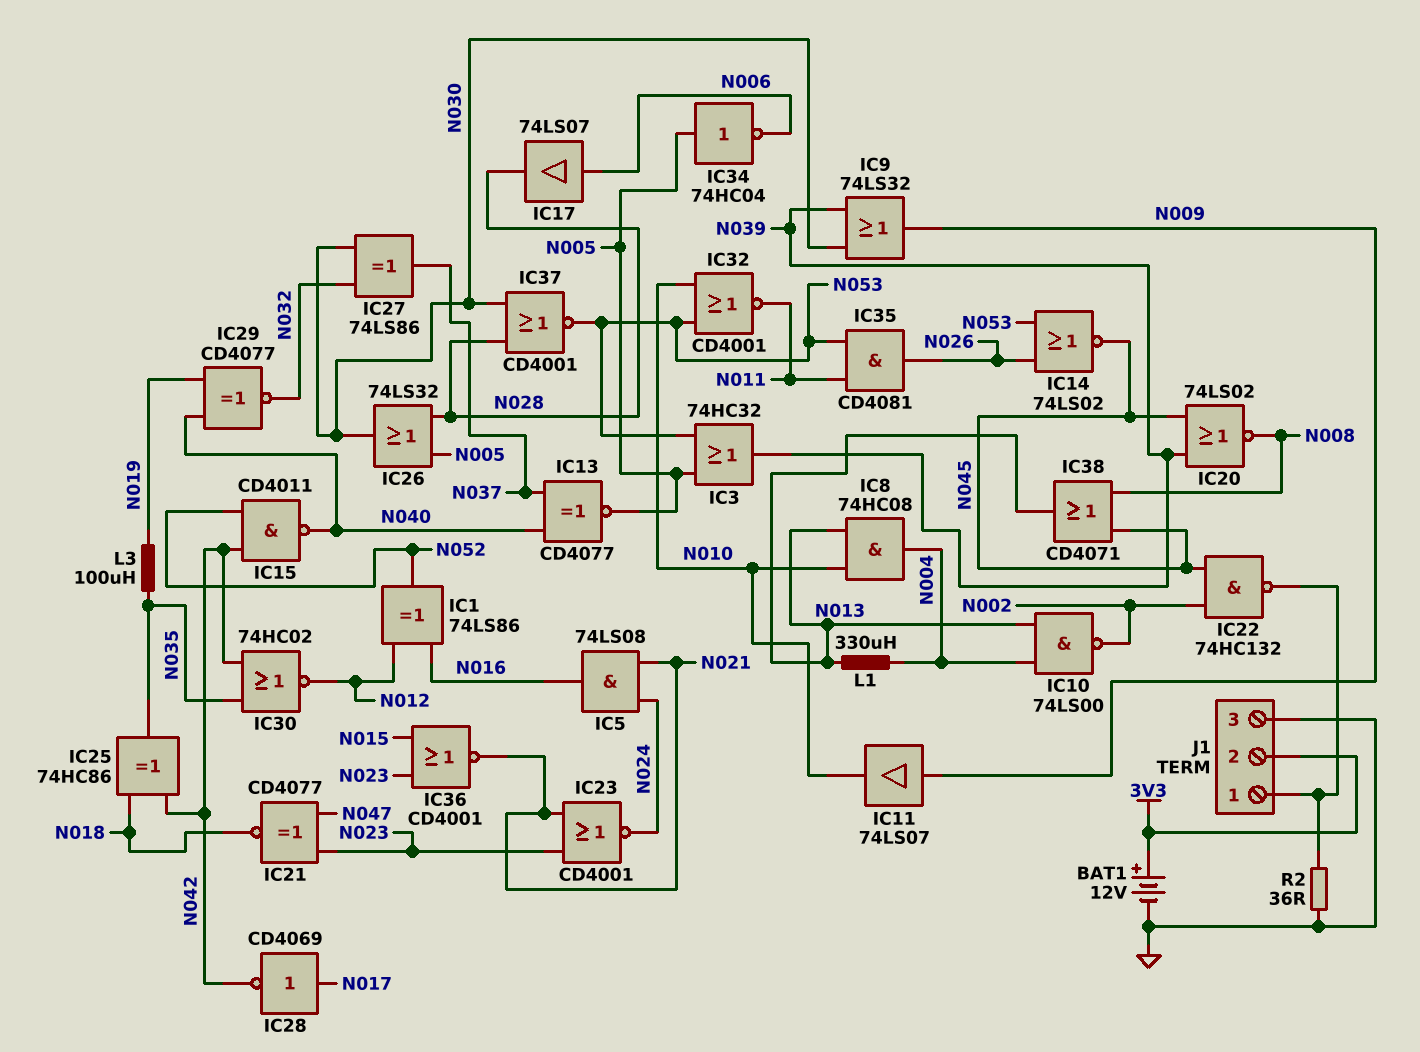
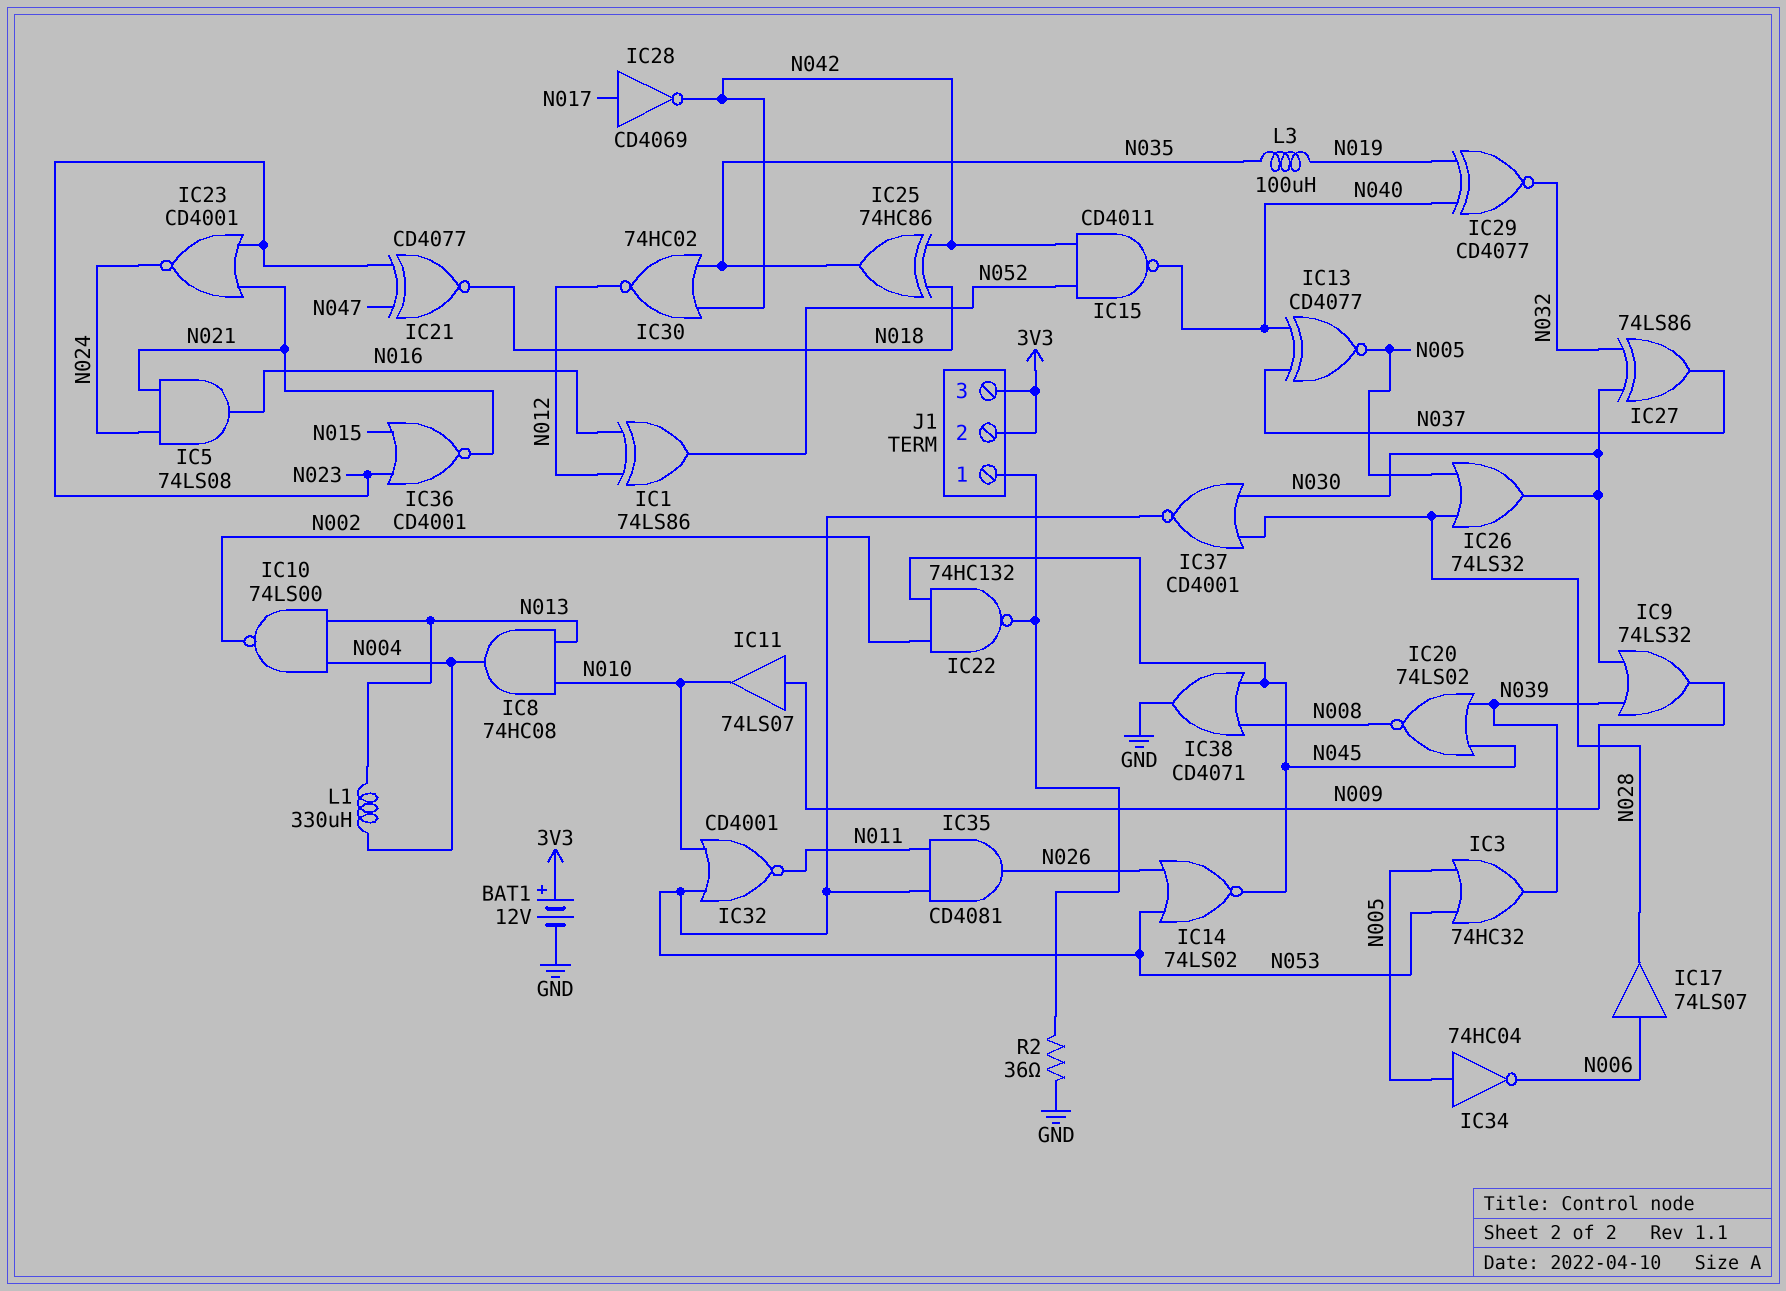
IC38: OR CD4071 (in N008, in N045, out N013) -> OR CD4071 (in N008, in N045, out GND)
J1 pin 3: GND -> 3V3

